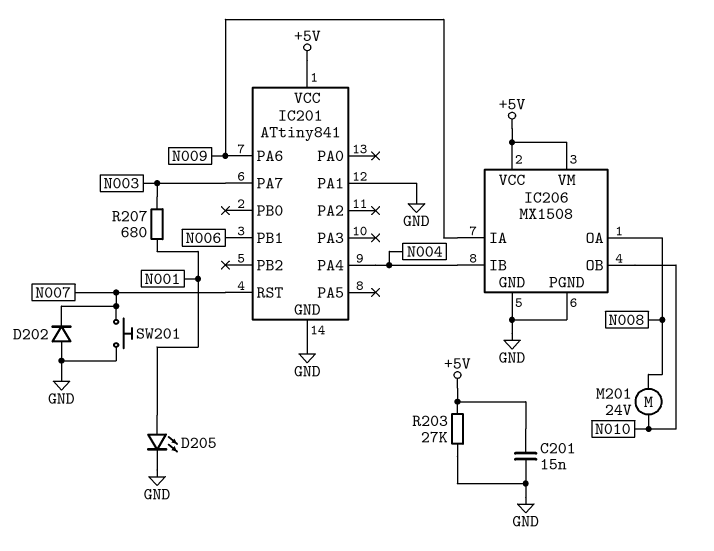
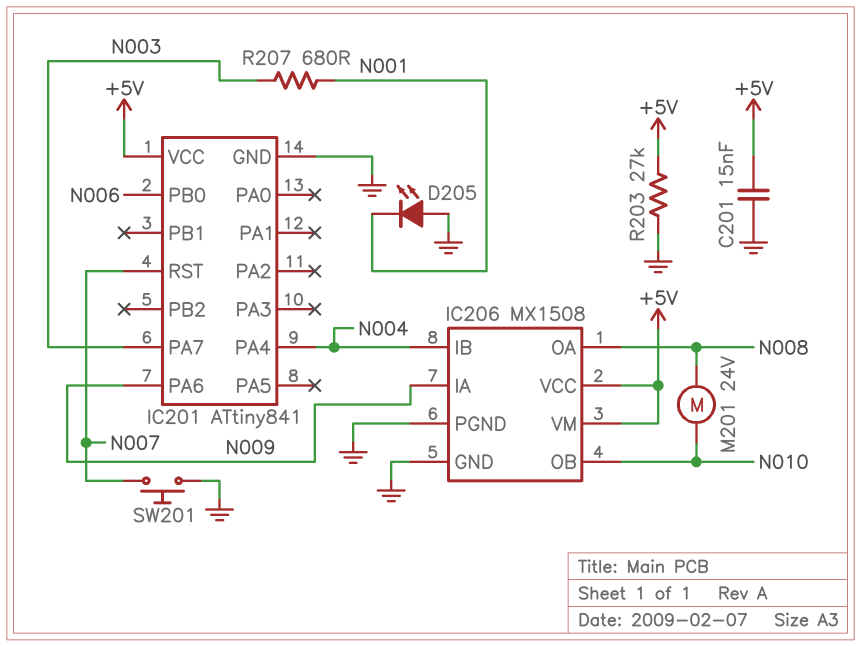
D202: diode (A GND, K N007) -> none
D205: LED (A N001, K GND) -> LED (A GND, K N001)
IC201 pin PA1: GND -> none
IC201 pin PB0: none -> N006
IC201 pin PB1: N006 -> none

